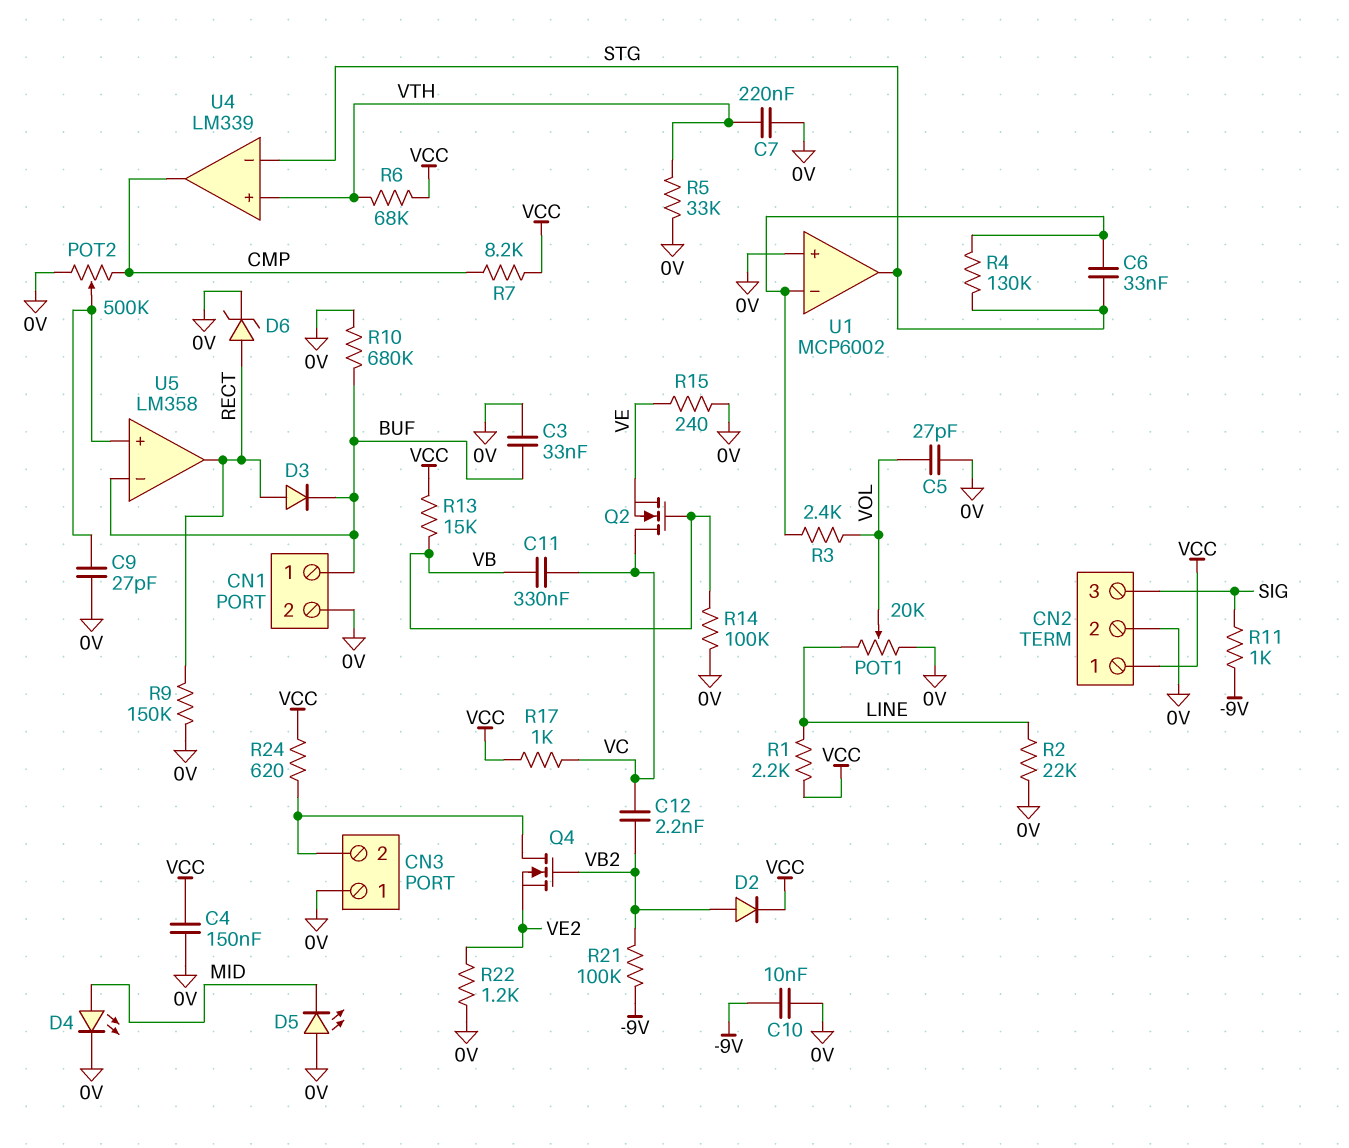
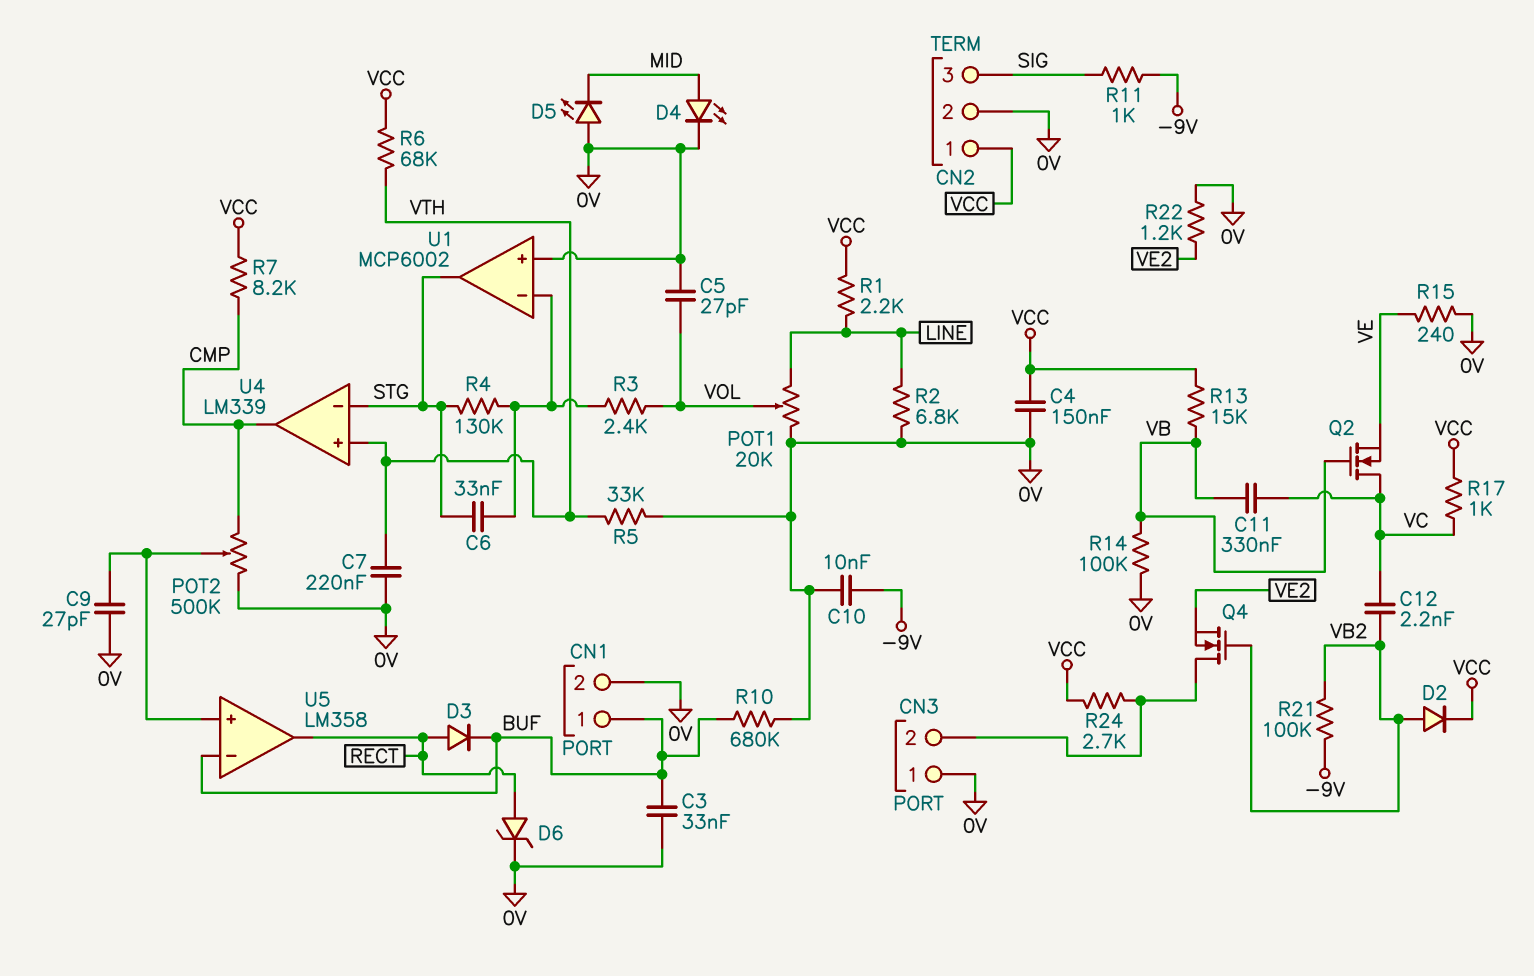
R2: 22k (0V, LINE) -> 6.8k (0V, LINE)
R9: 150k (0V, RECT) -> none
R24: 620 (CN3/2, VCC) -> 2.7k (CN3/2, VCC)

